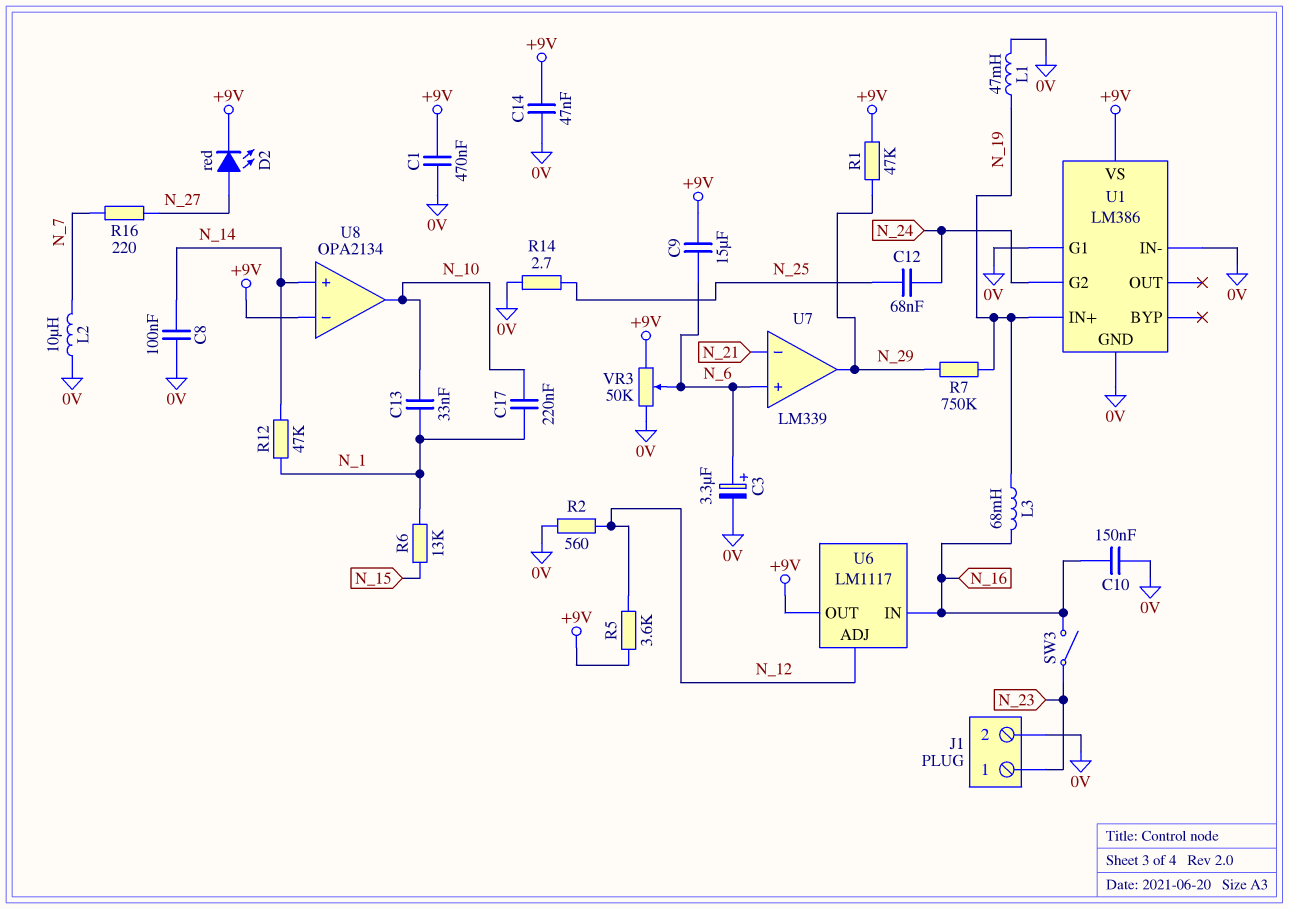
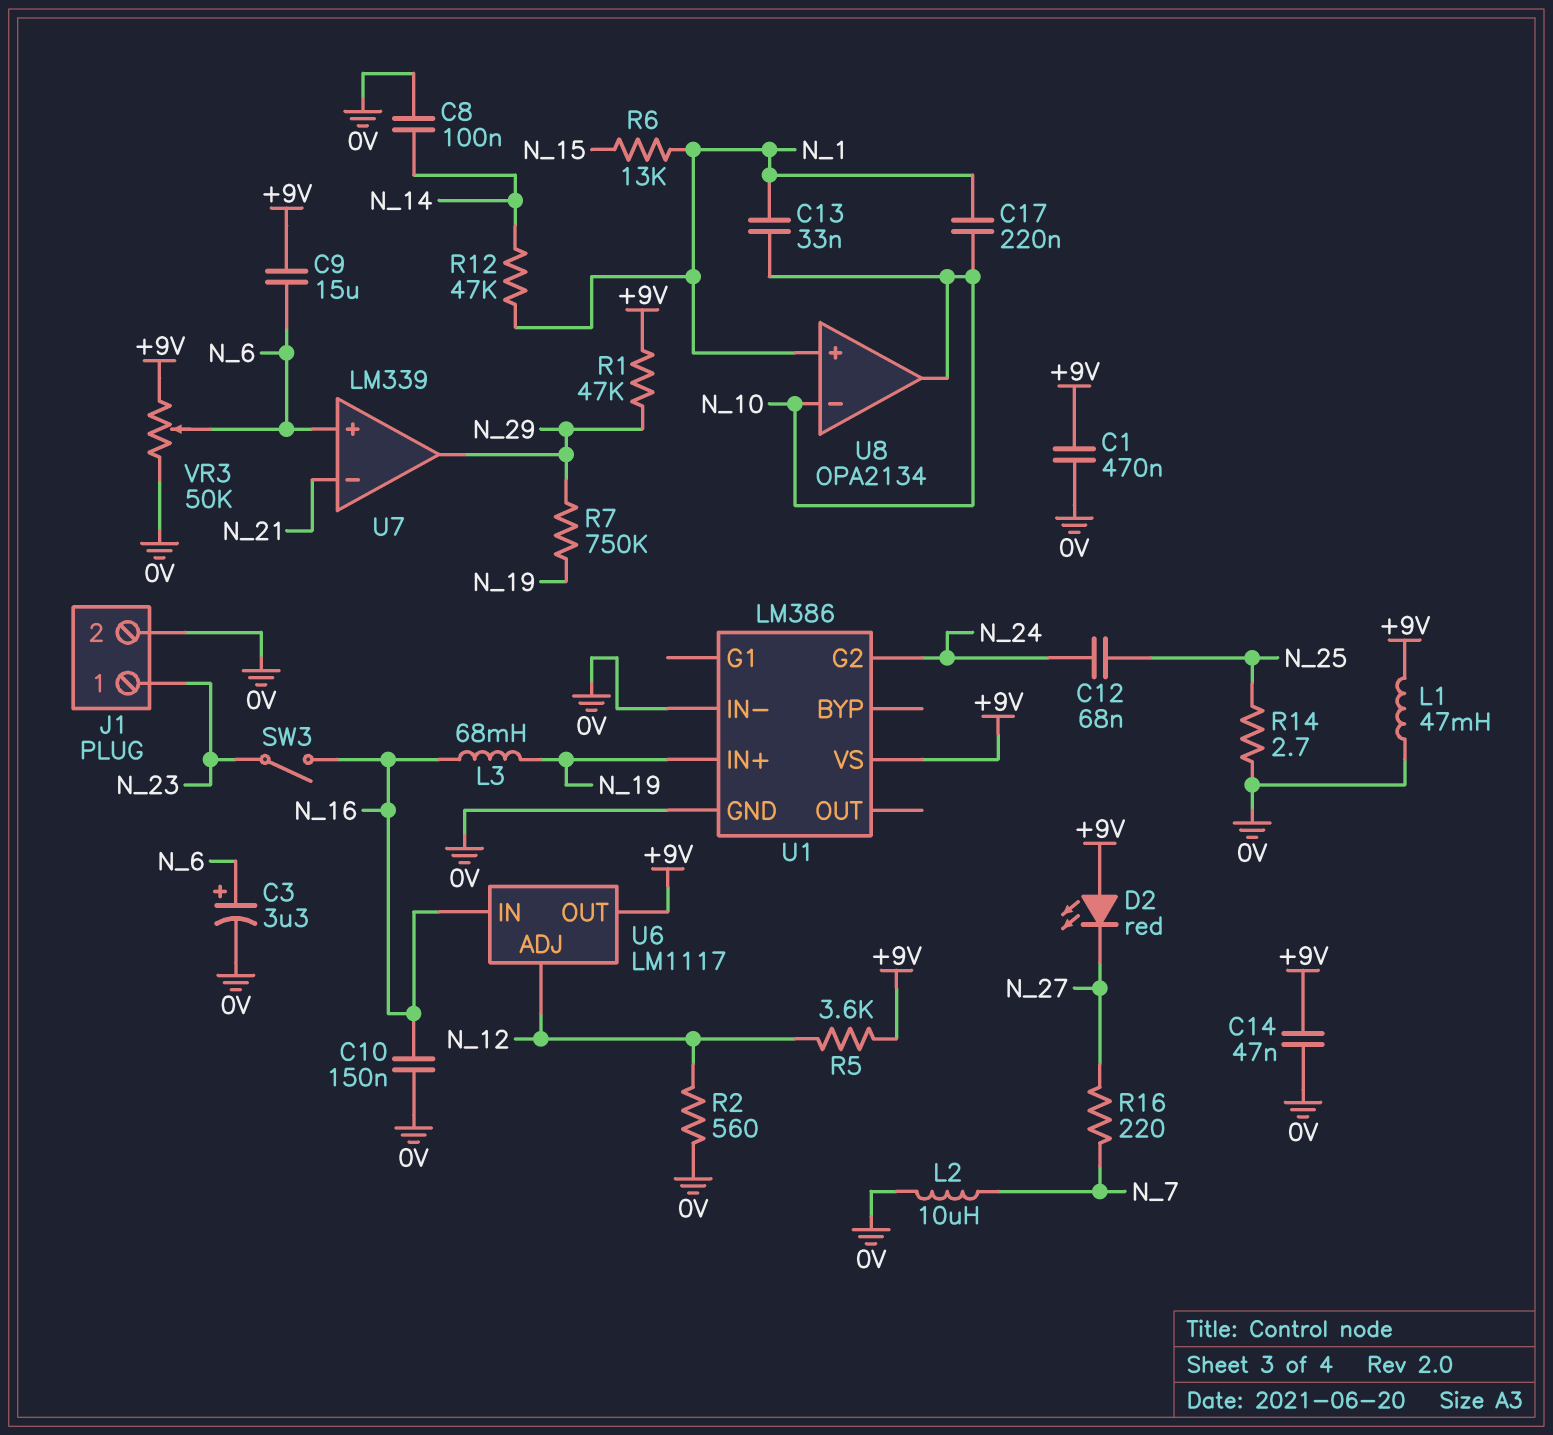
D2: LED red (A N_27, K +9V) -> LED red (A +9V, K N_27)
L1: 47mH (0V, N_19) -> 47mH (+9V, 0V)
U1 pin G1: 0V -> none
U8 pin in+: N_14 -> N_1
U8 pin in-: +9V -> N_10

